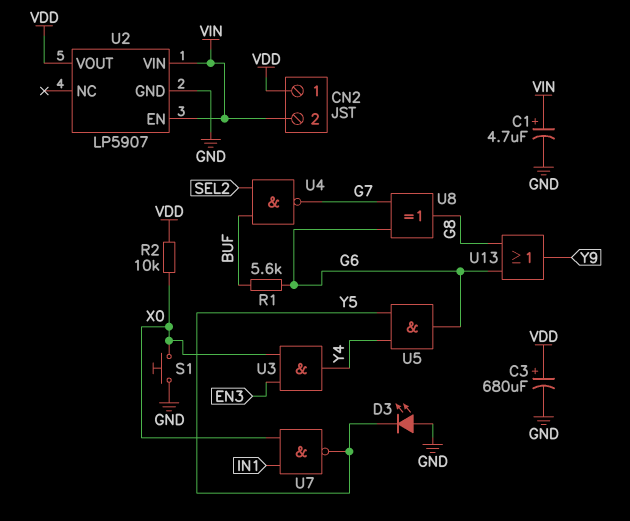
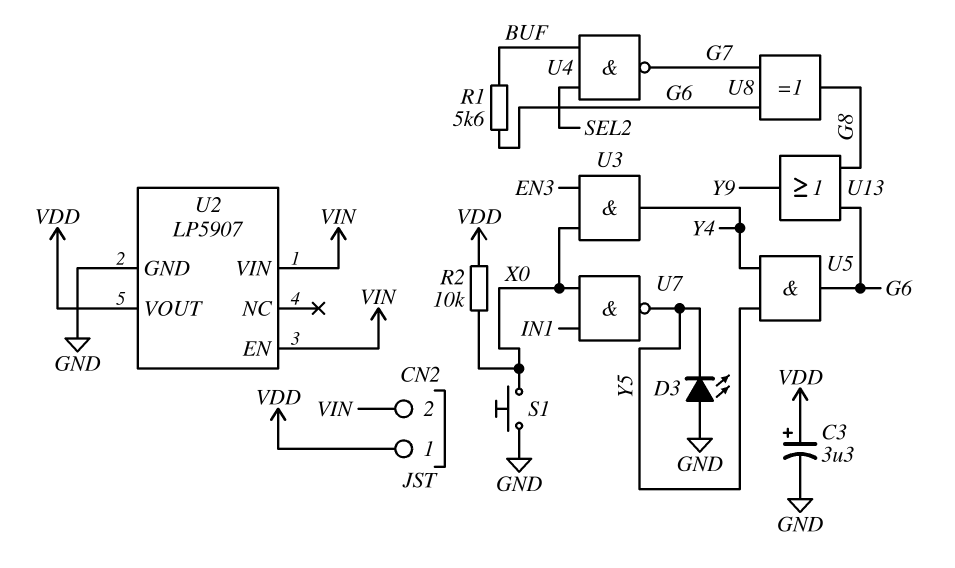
C1: 4.7uF (plus VIN, minus GND) -> none
C3: 680uF (plus VDD, minus GND) -> 3.3uF (plus VDD, minus GND)

